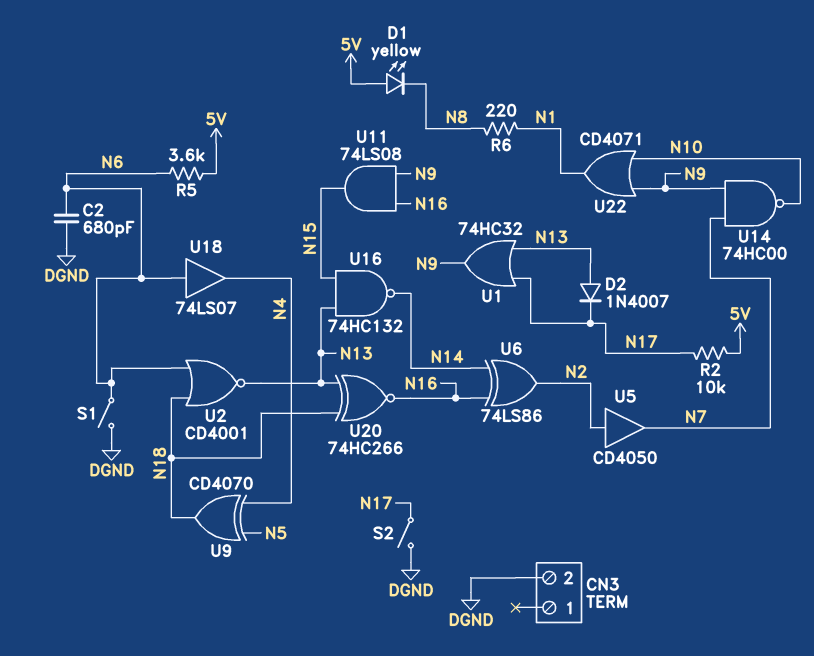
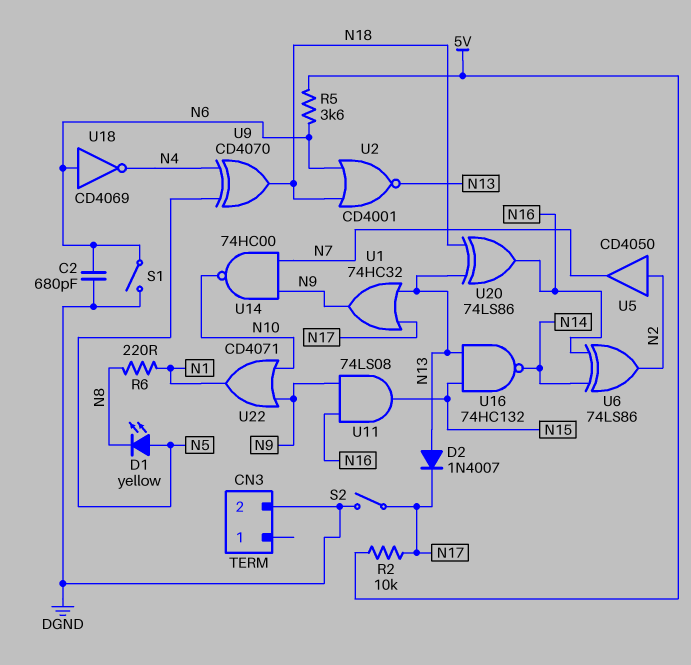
D1: LED yellow (A 5V, K N8) -> LED yellow (A N5, K N8)
U18: buffer 74LS07 (in N6, out N4) -> NOT CD4069 (in N6, out N4)
U20: XNOR 74HC266 (in N13, in N18, out N16) -> XOR 74LS86 (in N13, in N18, out N16)

